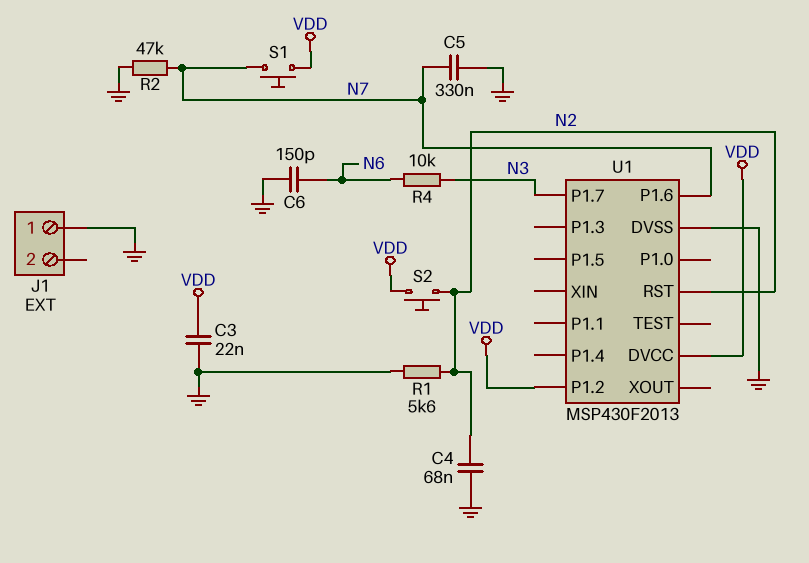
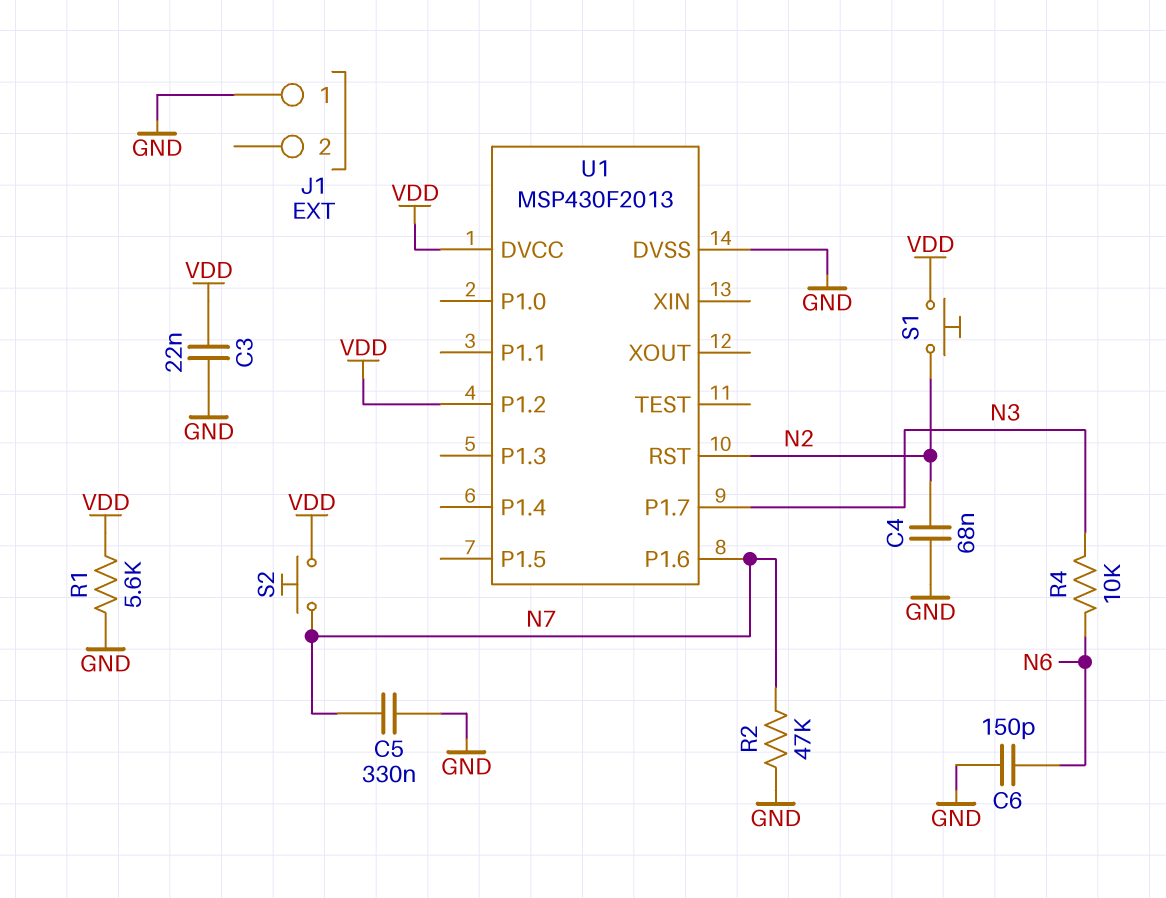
R1: 5.6k (GND, N2) -> 5.6k (GND, VDD)
S1: button (N7, VDD) -> button (N2, VDD)
S2: button (N2, VDD) -> button (N7, VDD)

